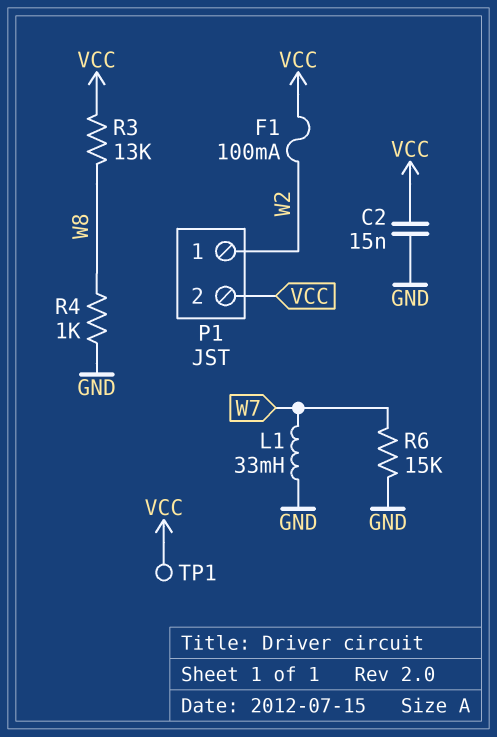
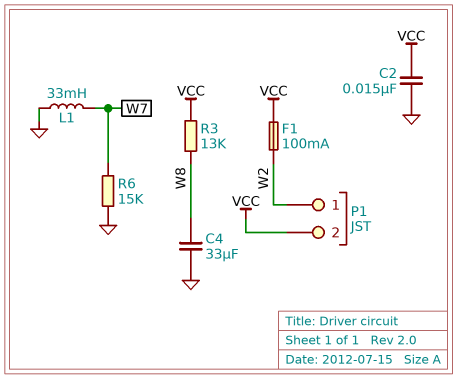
C4: none -> 33uF (GND, W8)
R4: 1k (GND, W8) -> none
TP1: test point (VCC) -> none

